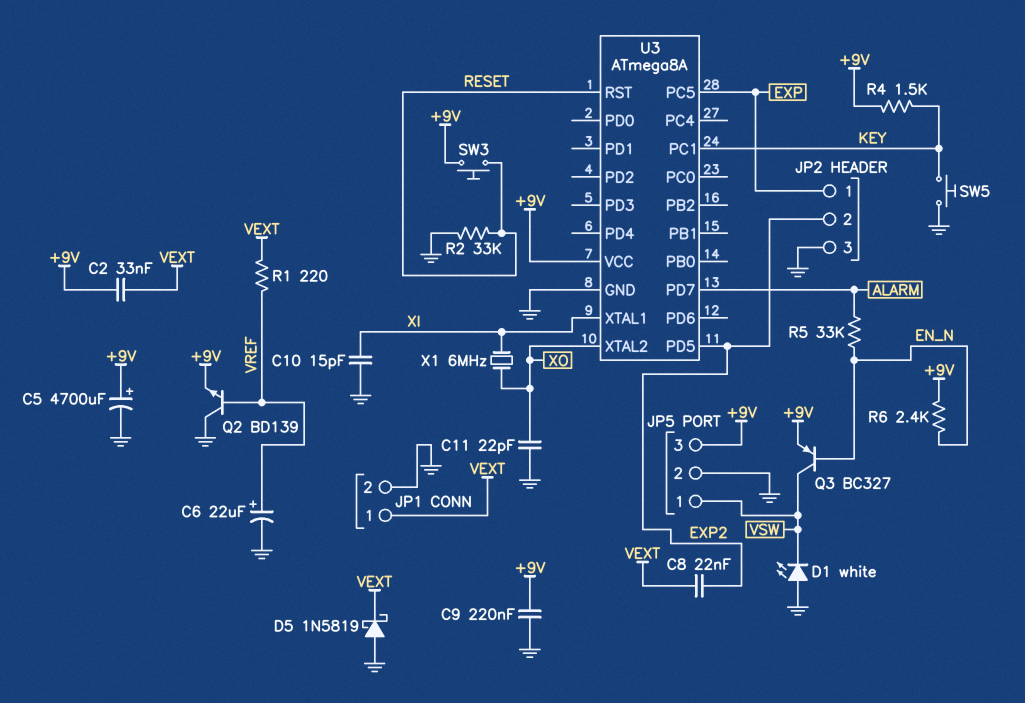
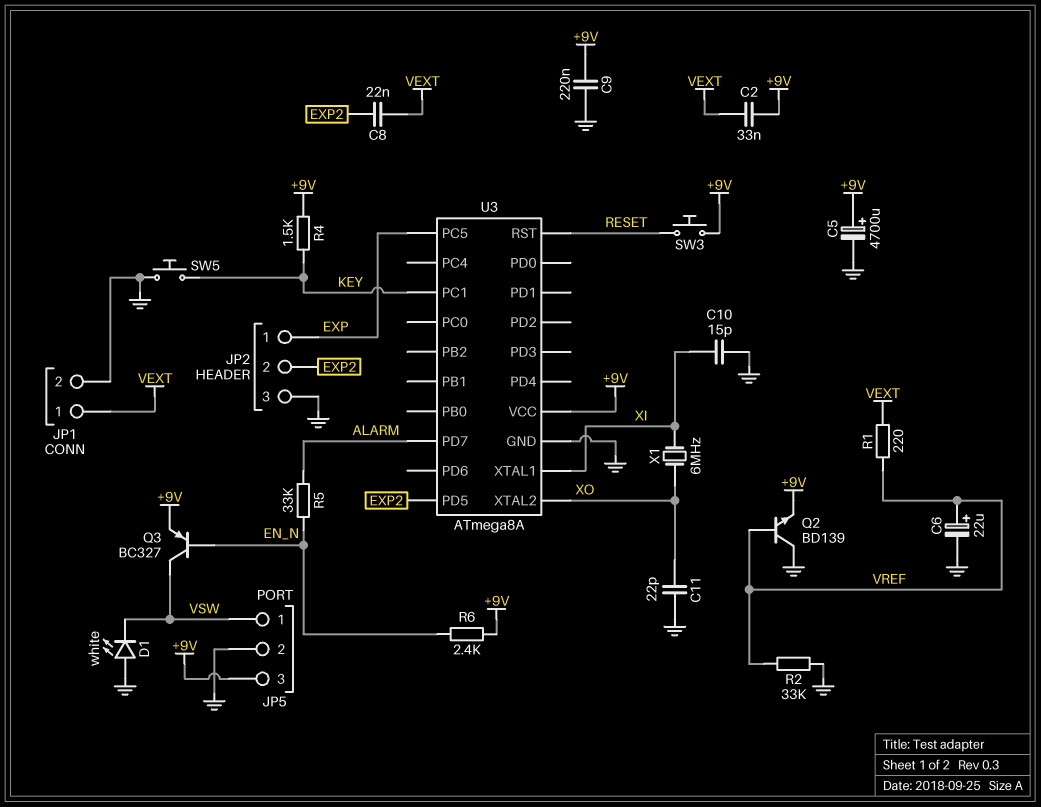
D5: schottky 1N5819 (A GND, K VEXT) -> none
R2: 33k (GND, RESET) -> 33k (GND, VREF)

